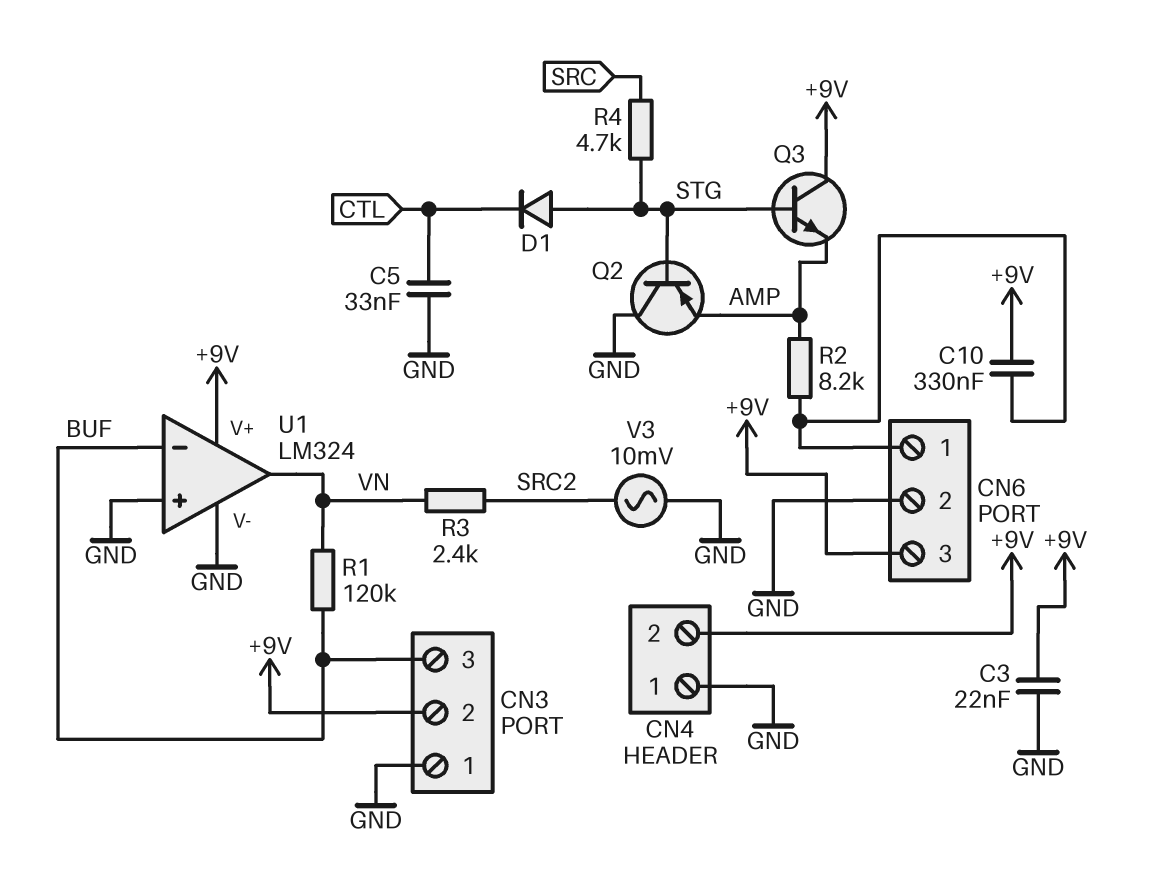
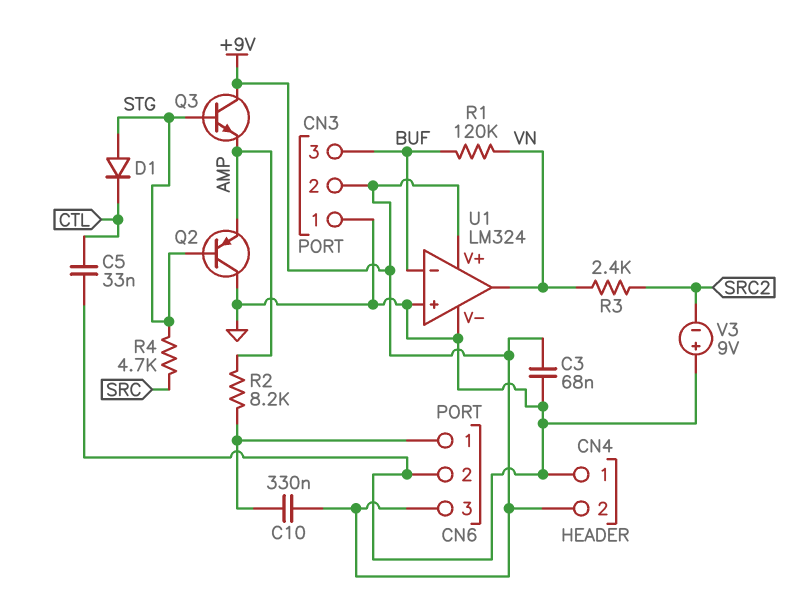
C3: 22nF (+9V, GND) -> 68nF (+9V, GND)
V3: AC 10mV (GND, SRC2) -> 9V (plus GND, minus SRC2)

